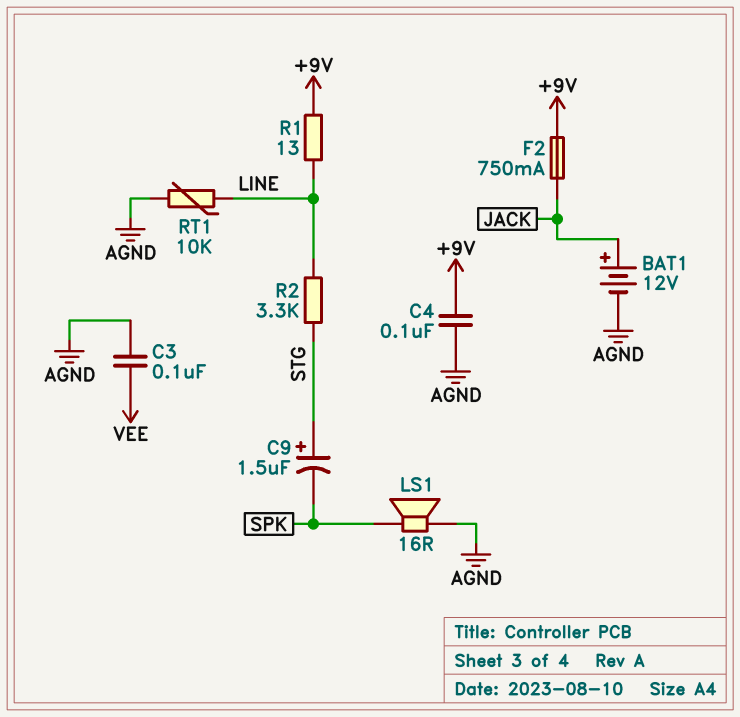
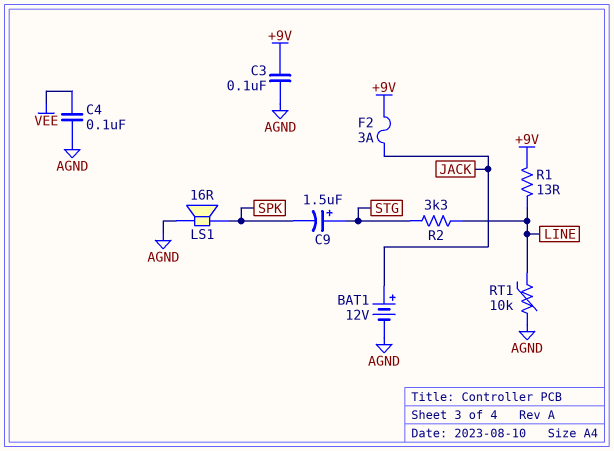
C3: 100nF (AGND, VEE) -> 100nF (+9V, AGND)
C4: 100nF (+9V, AGND) -> 100nF (AGND, VEE)
F2: 750mA (+9V, JACK) -> 3A (+9V, JACK)

